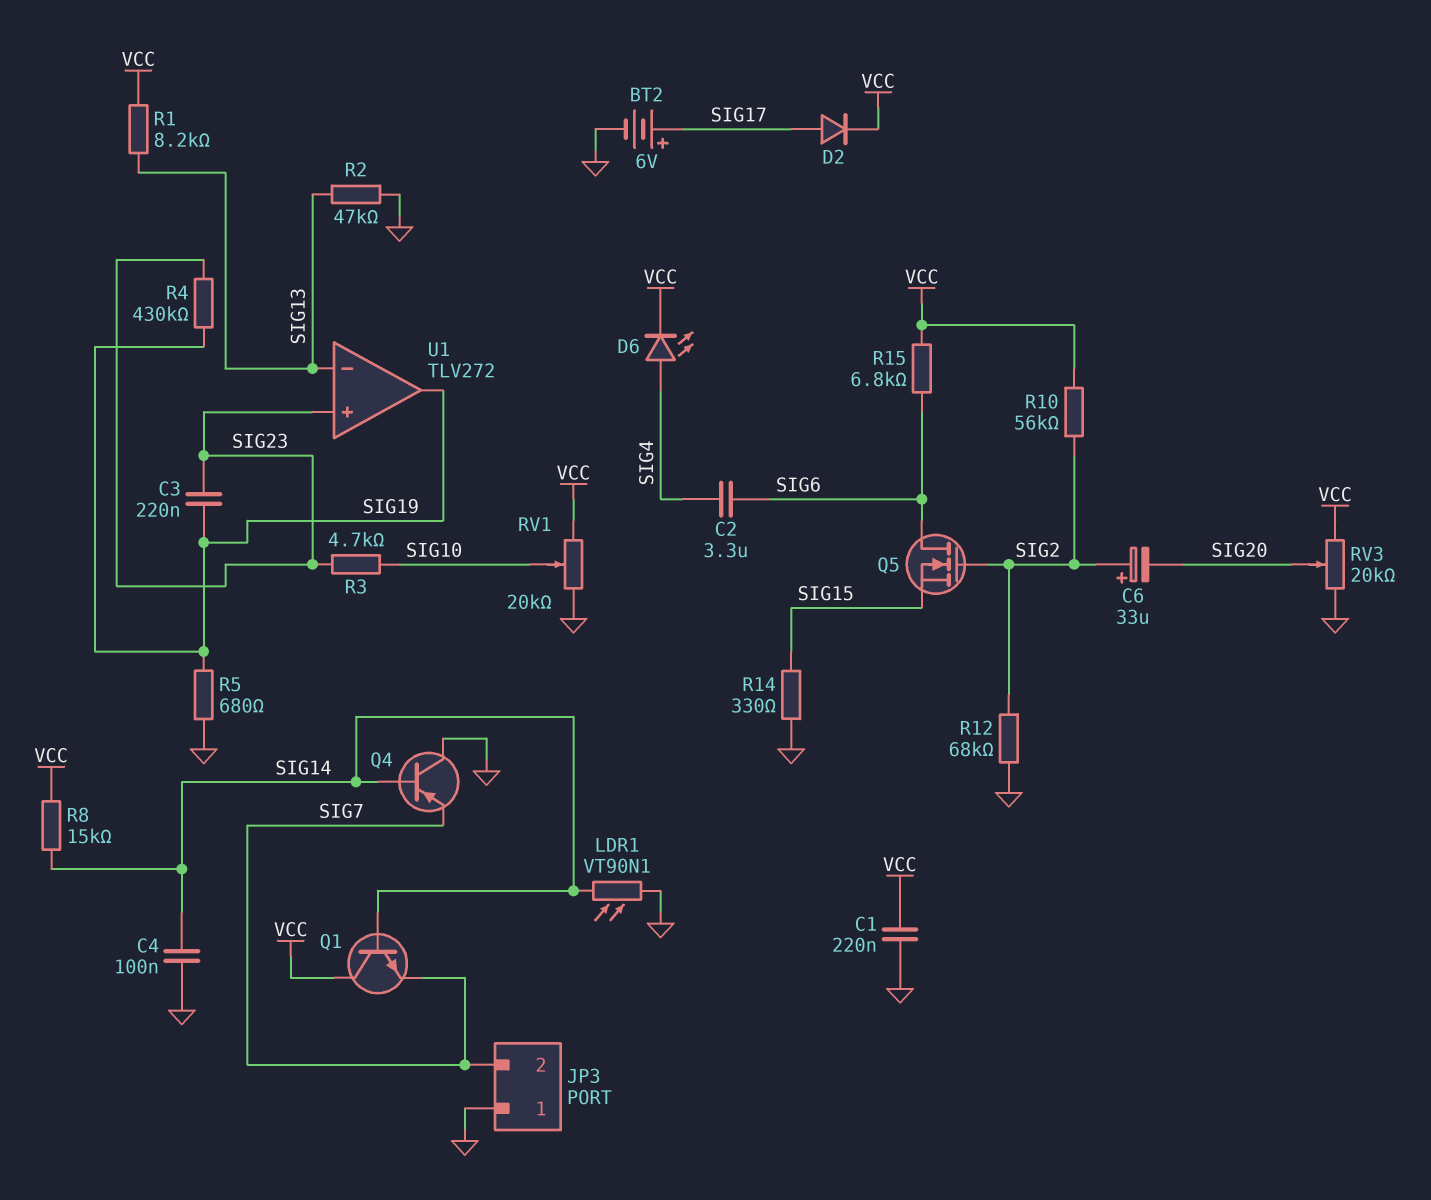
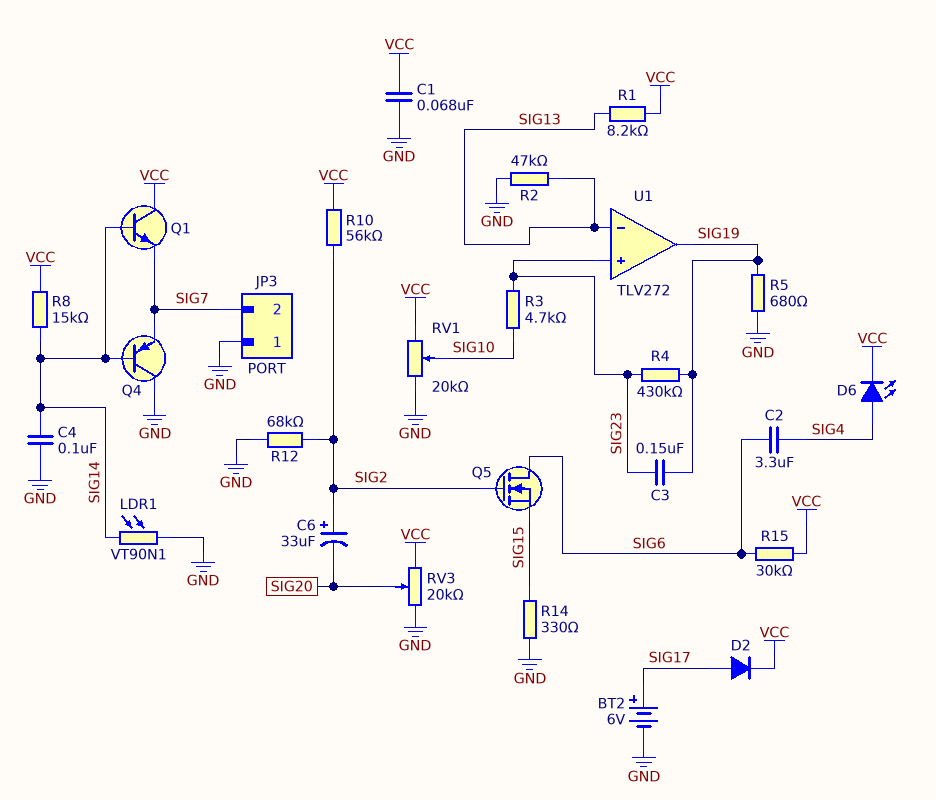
C1: 220nF (GND, VCC) -> 68nF (GND, VCC)
C3: 220nF (SIG19, SIG23) -> 150nF (SIG19, SIG23)
R15: 6.8k (SIG6, VCC) -> 30k (SIG6, VCC)

